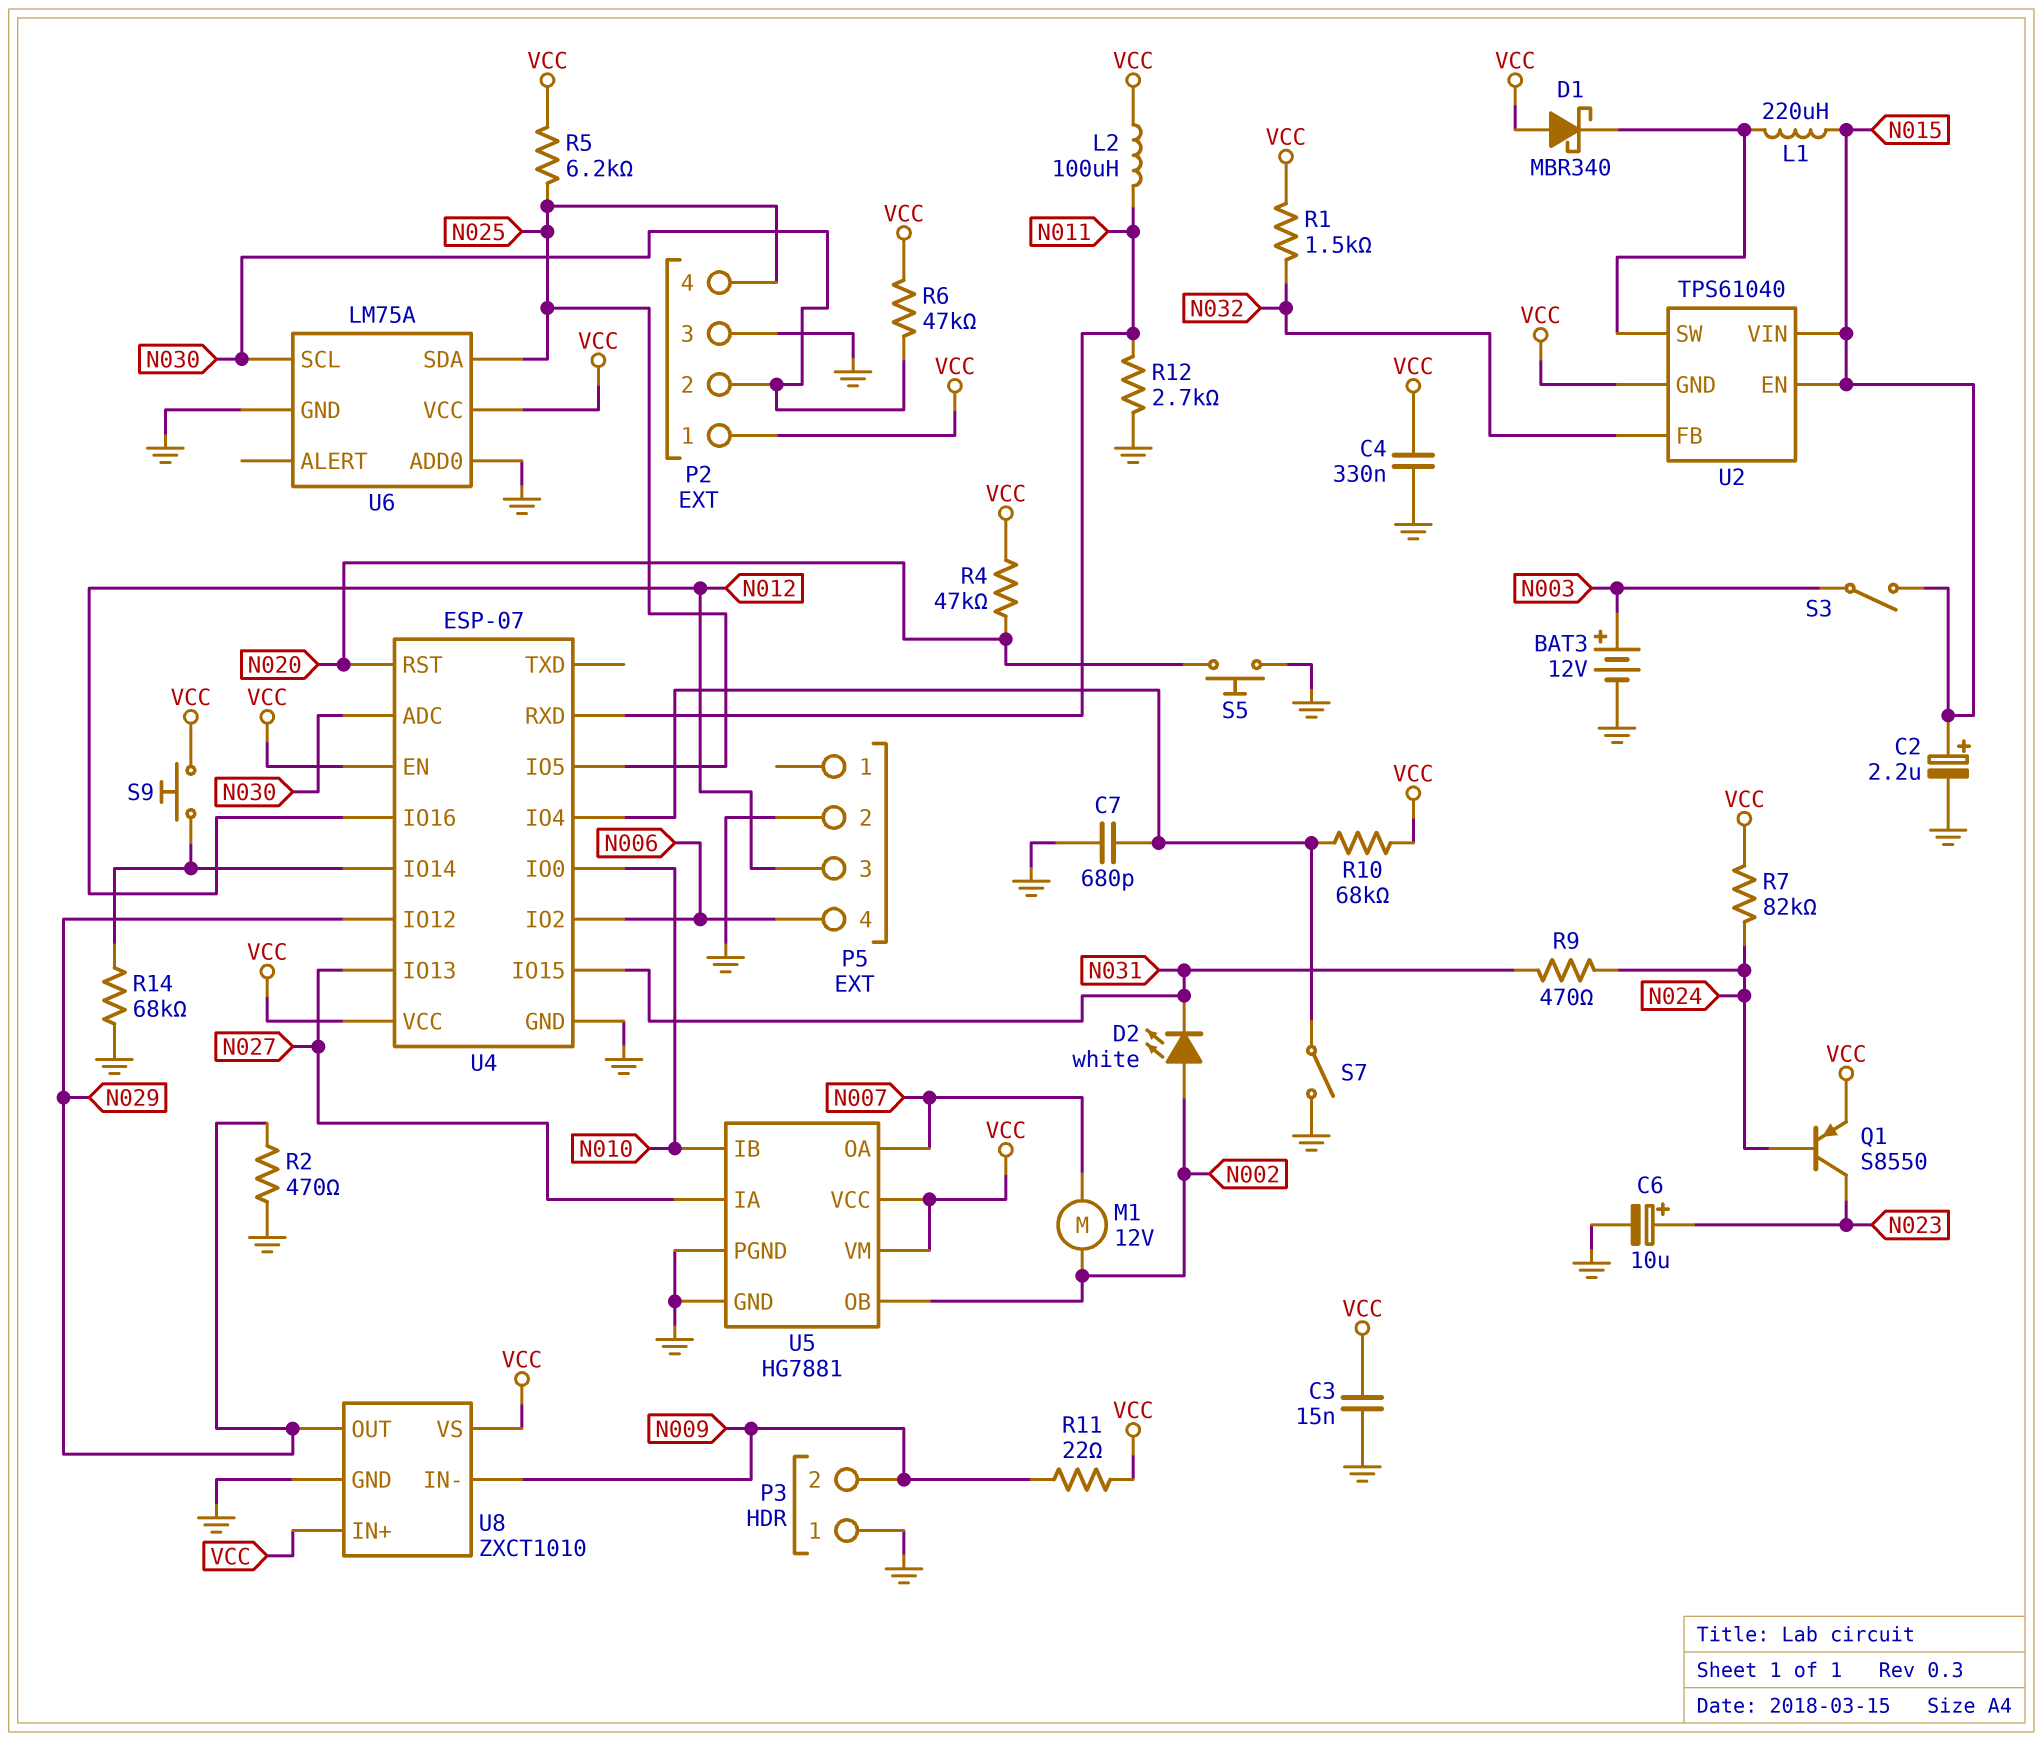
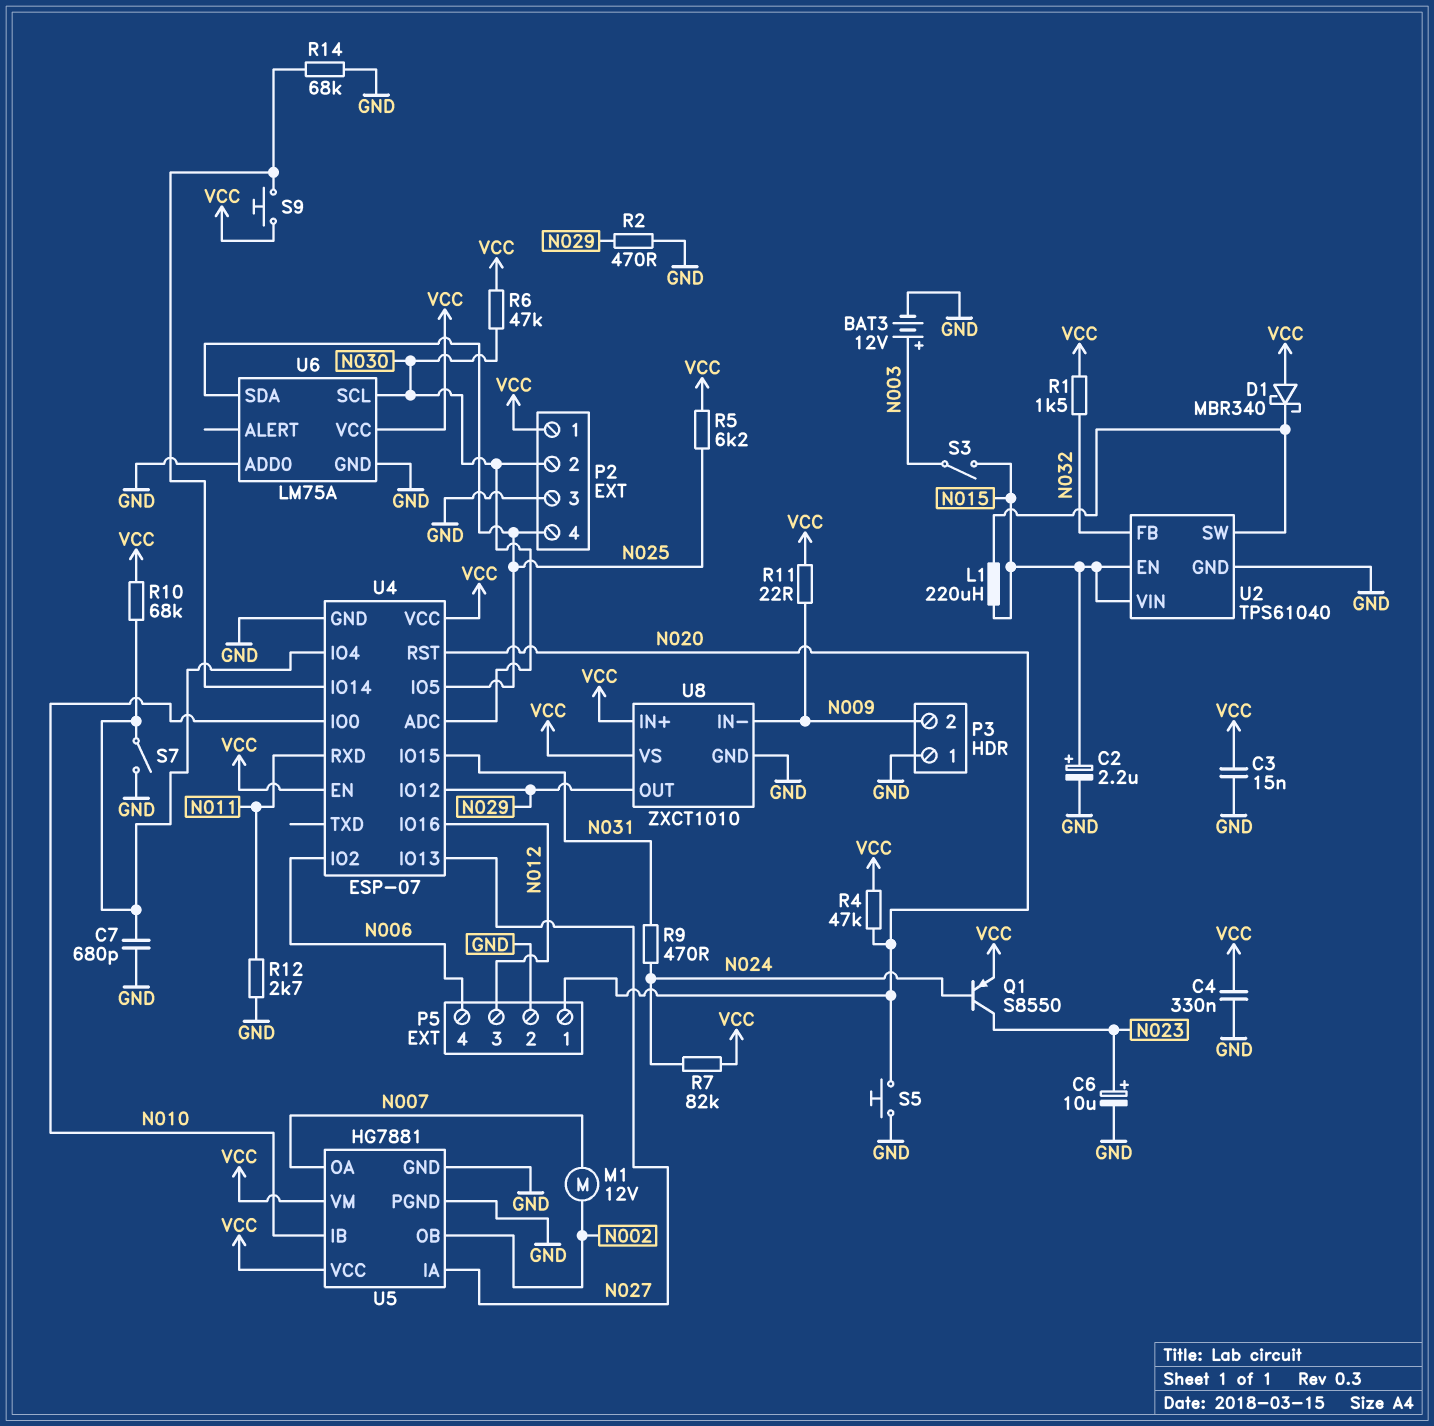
D2: LED white (A N002, K N031) -> none
L2: 100uH (N011, VCC) -> none
P5 pin 1: none -> N020
U2 pin GND: VCC -> GND

